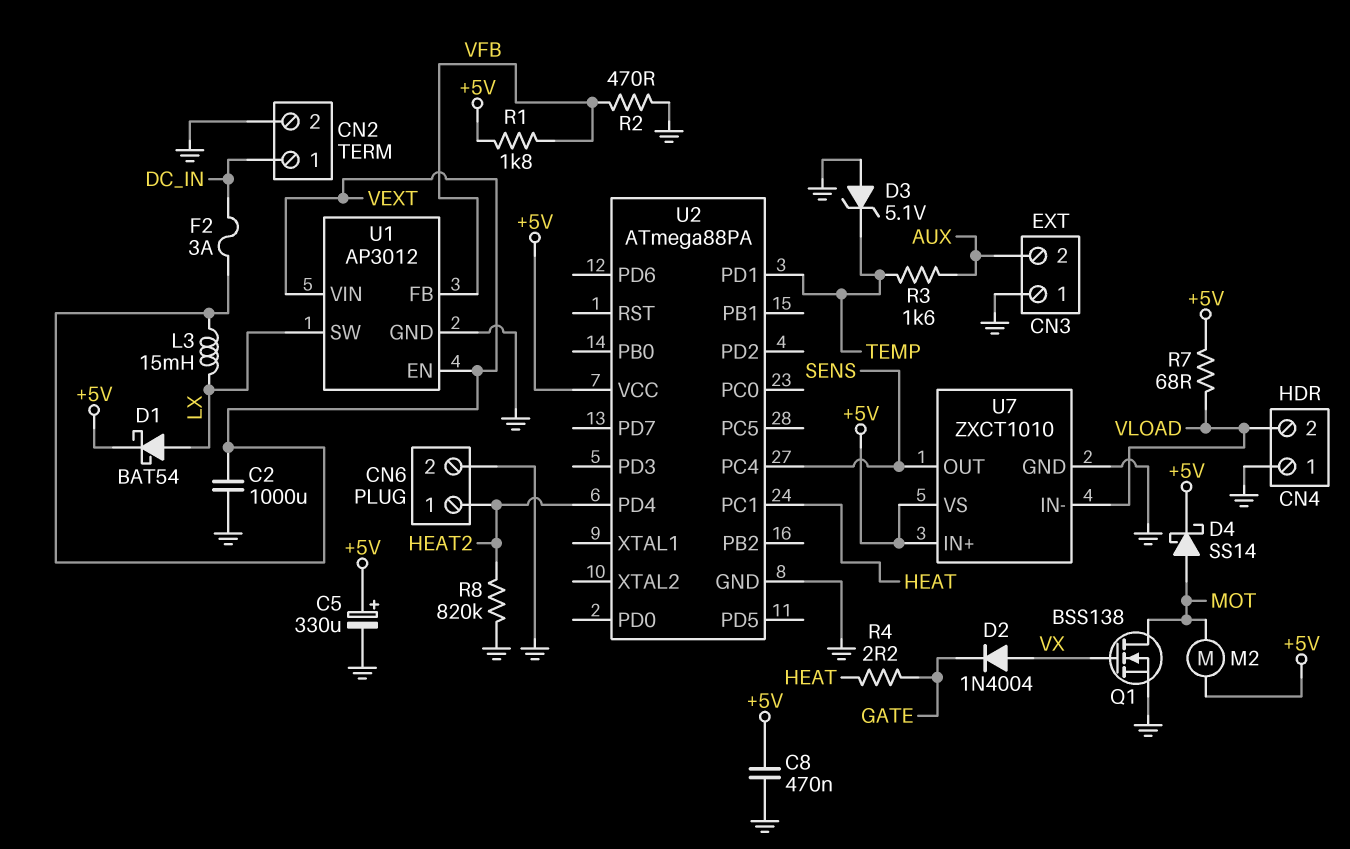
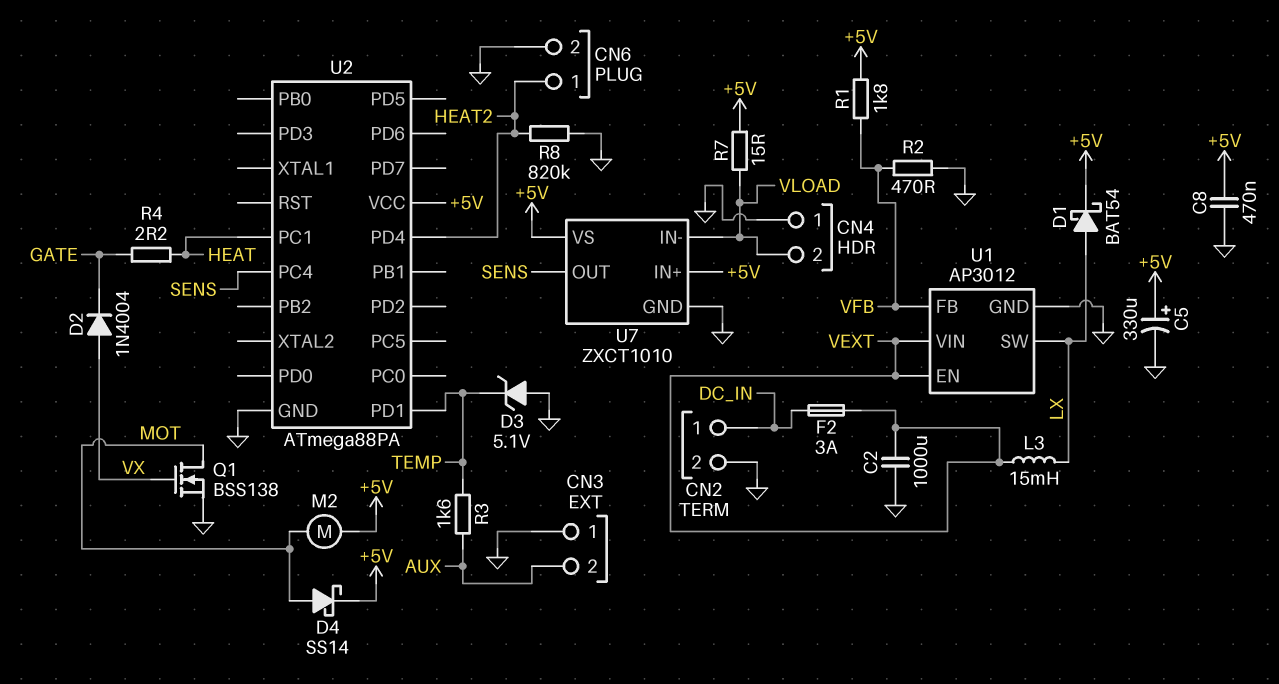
R7: 68 (+5V, VLOAD) -> 15 (+5V, VLOAD)

